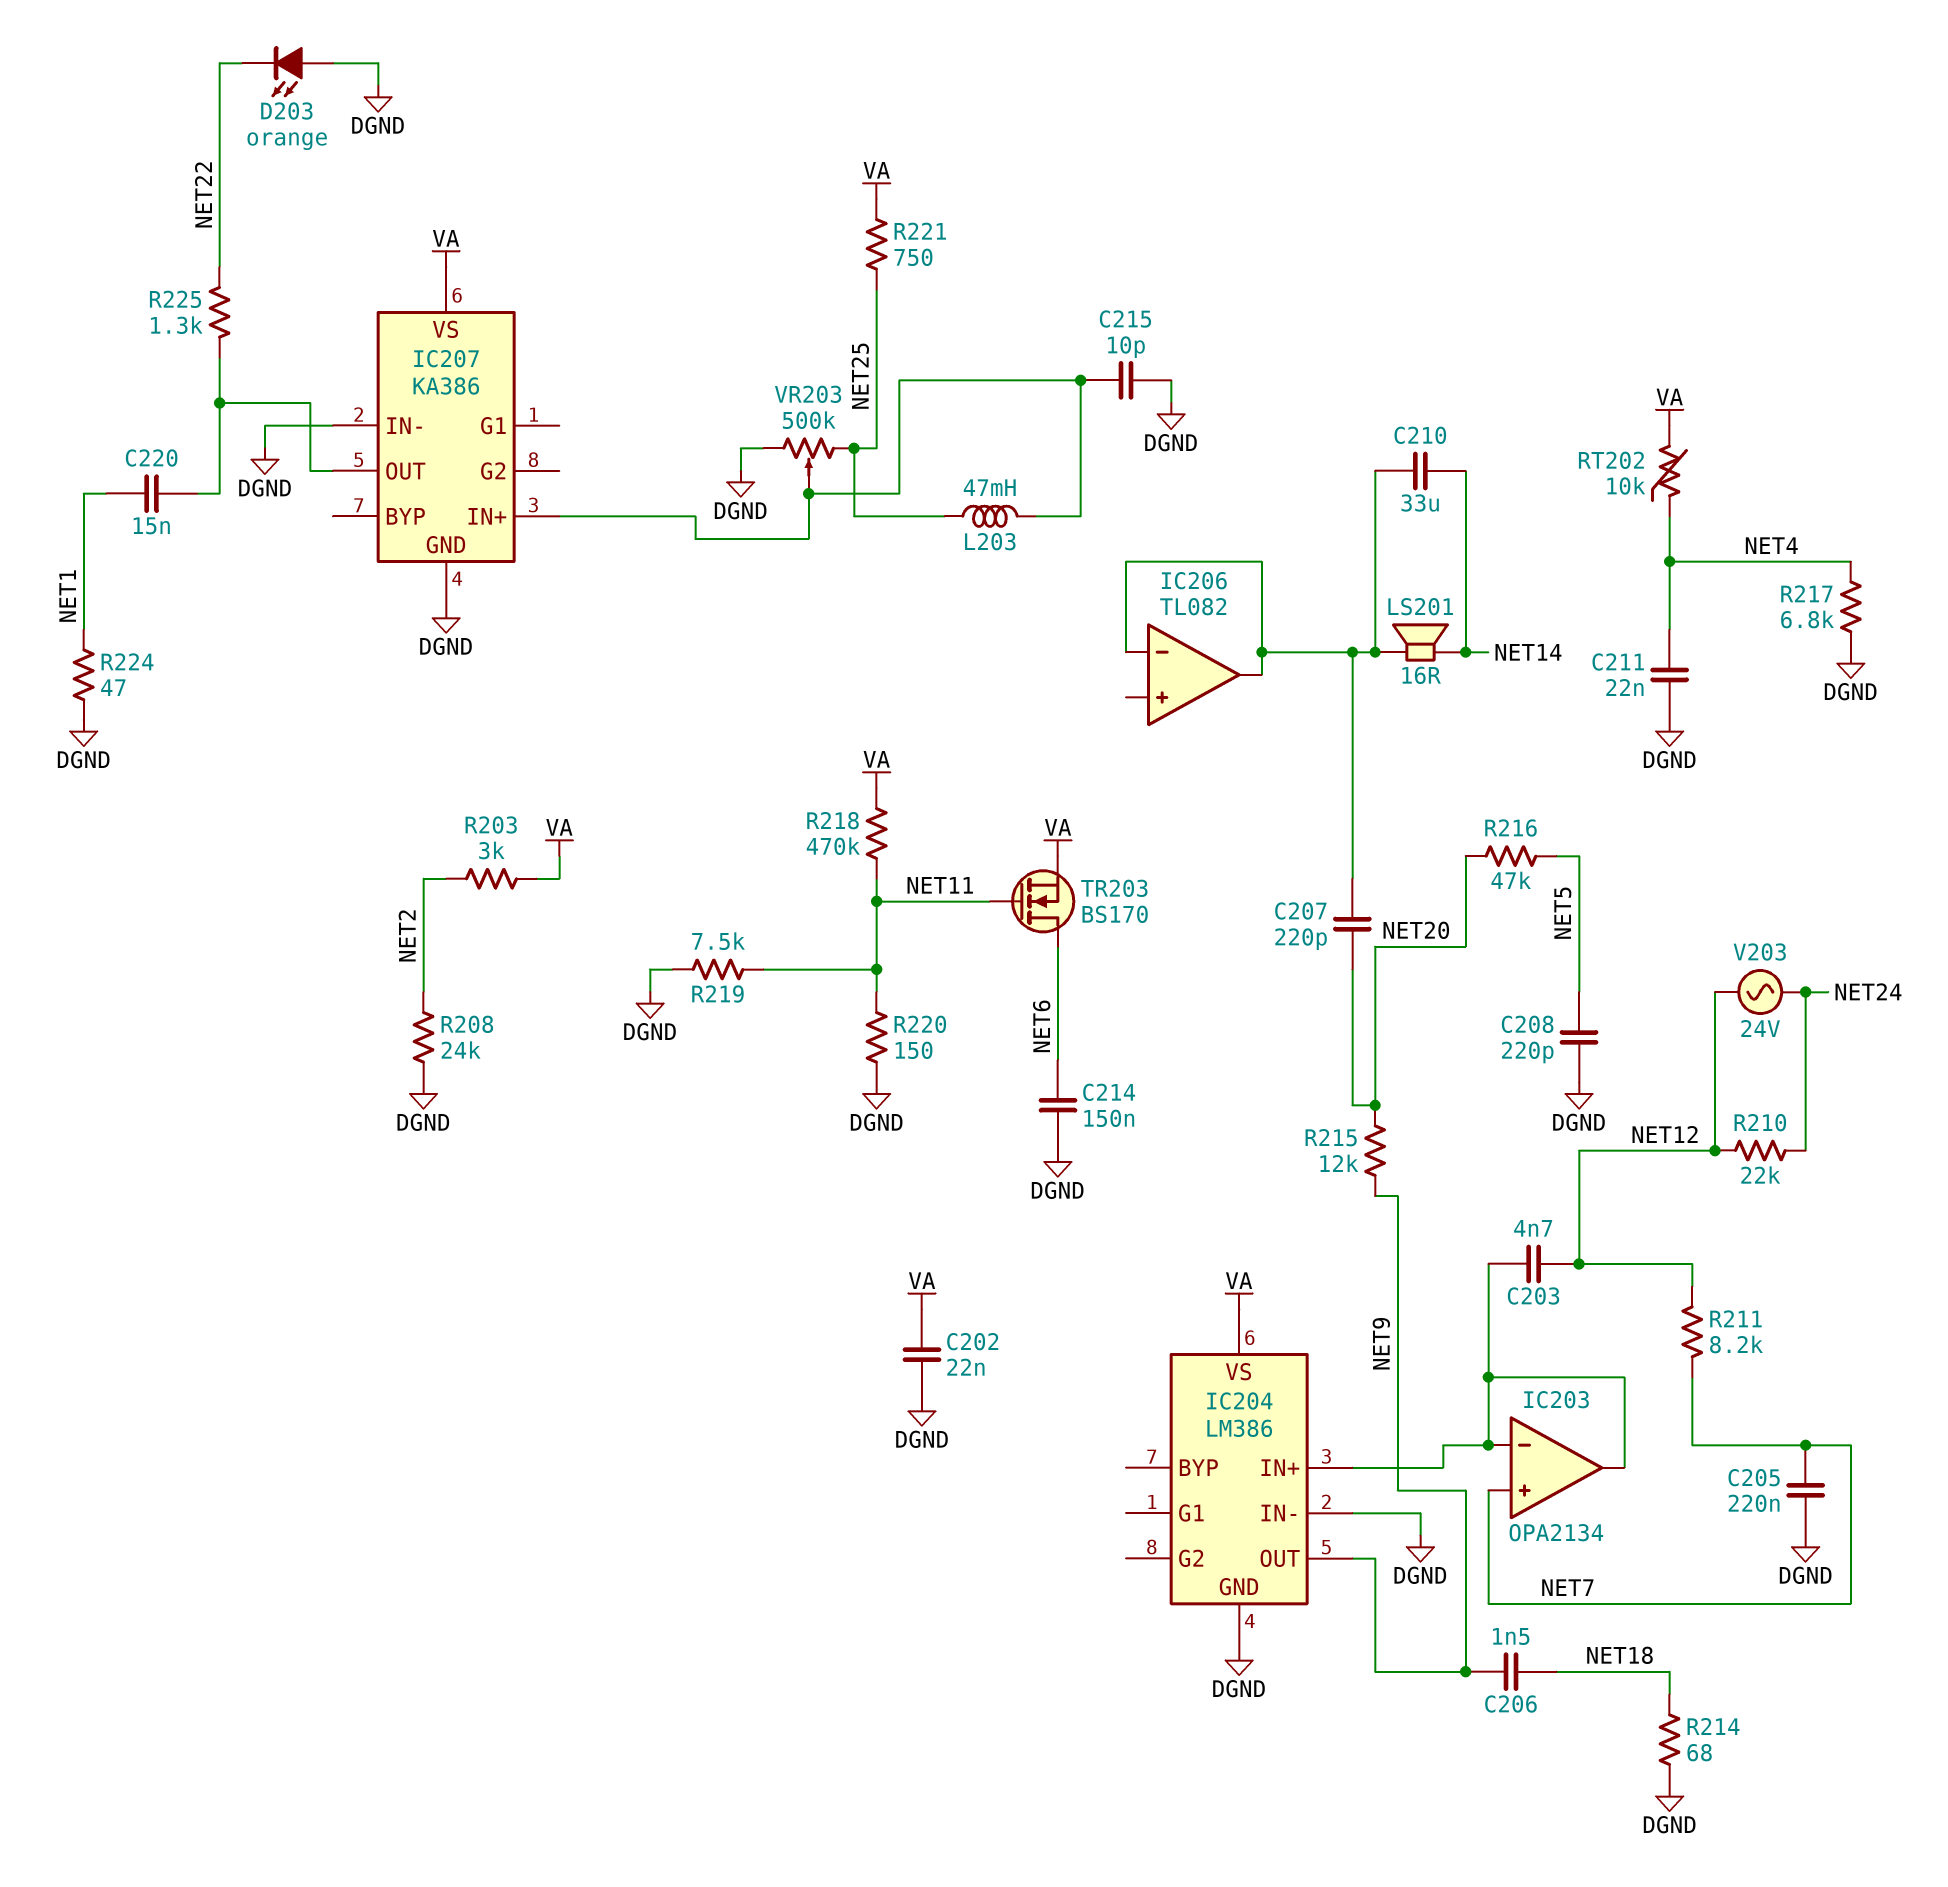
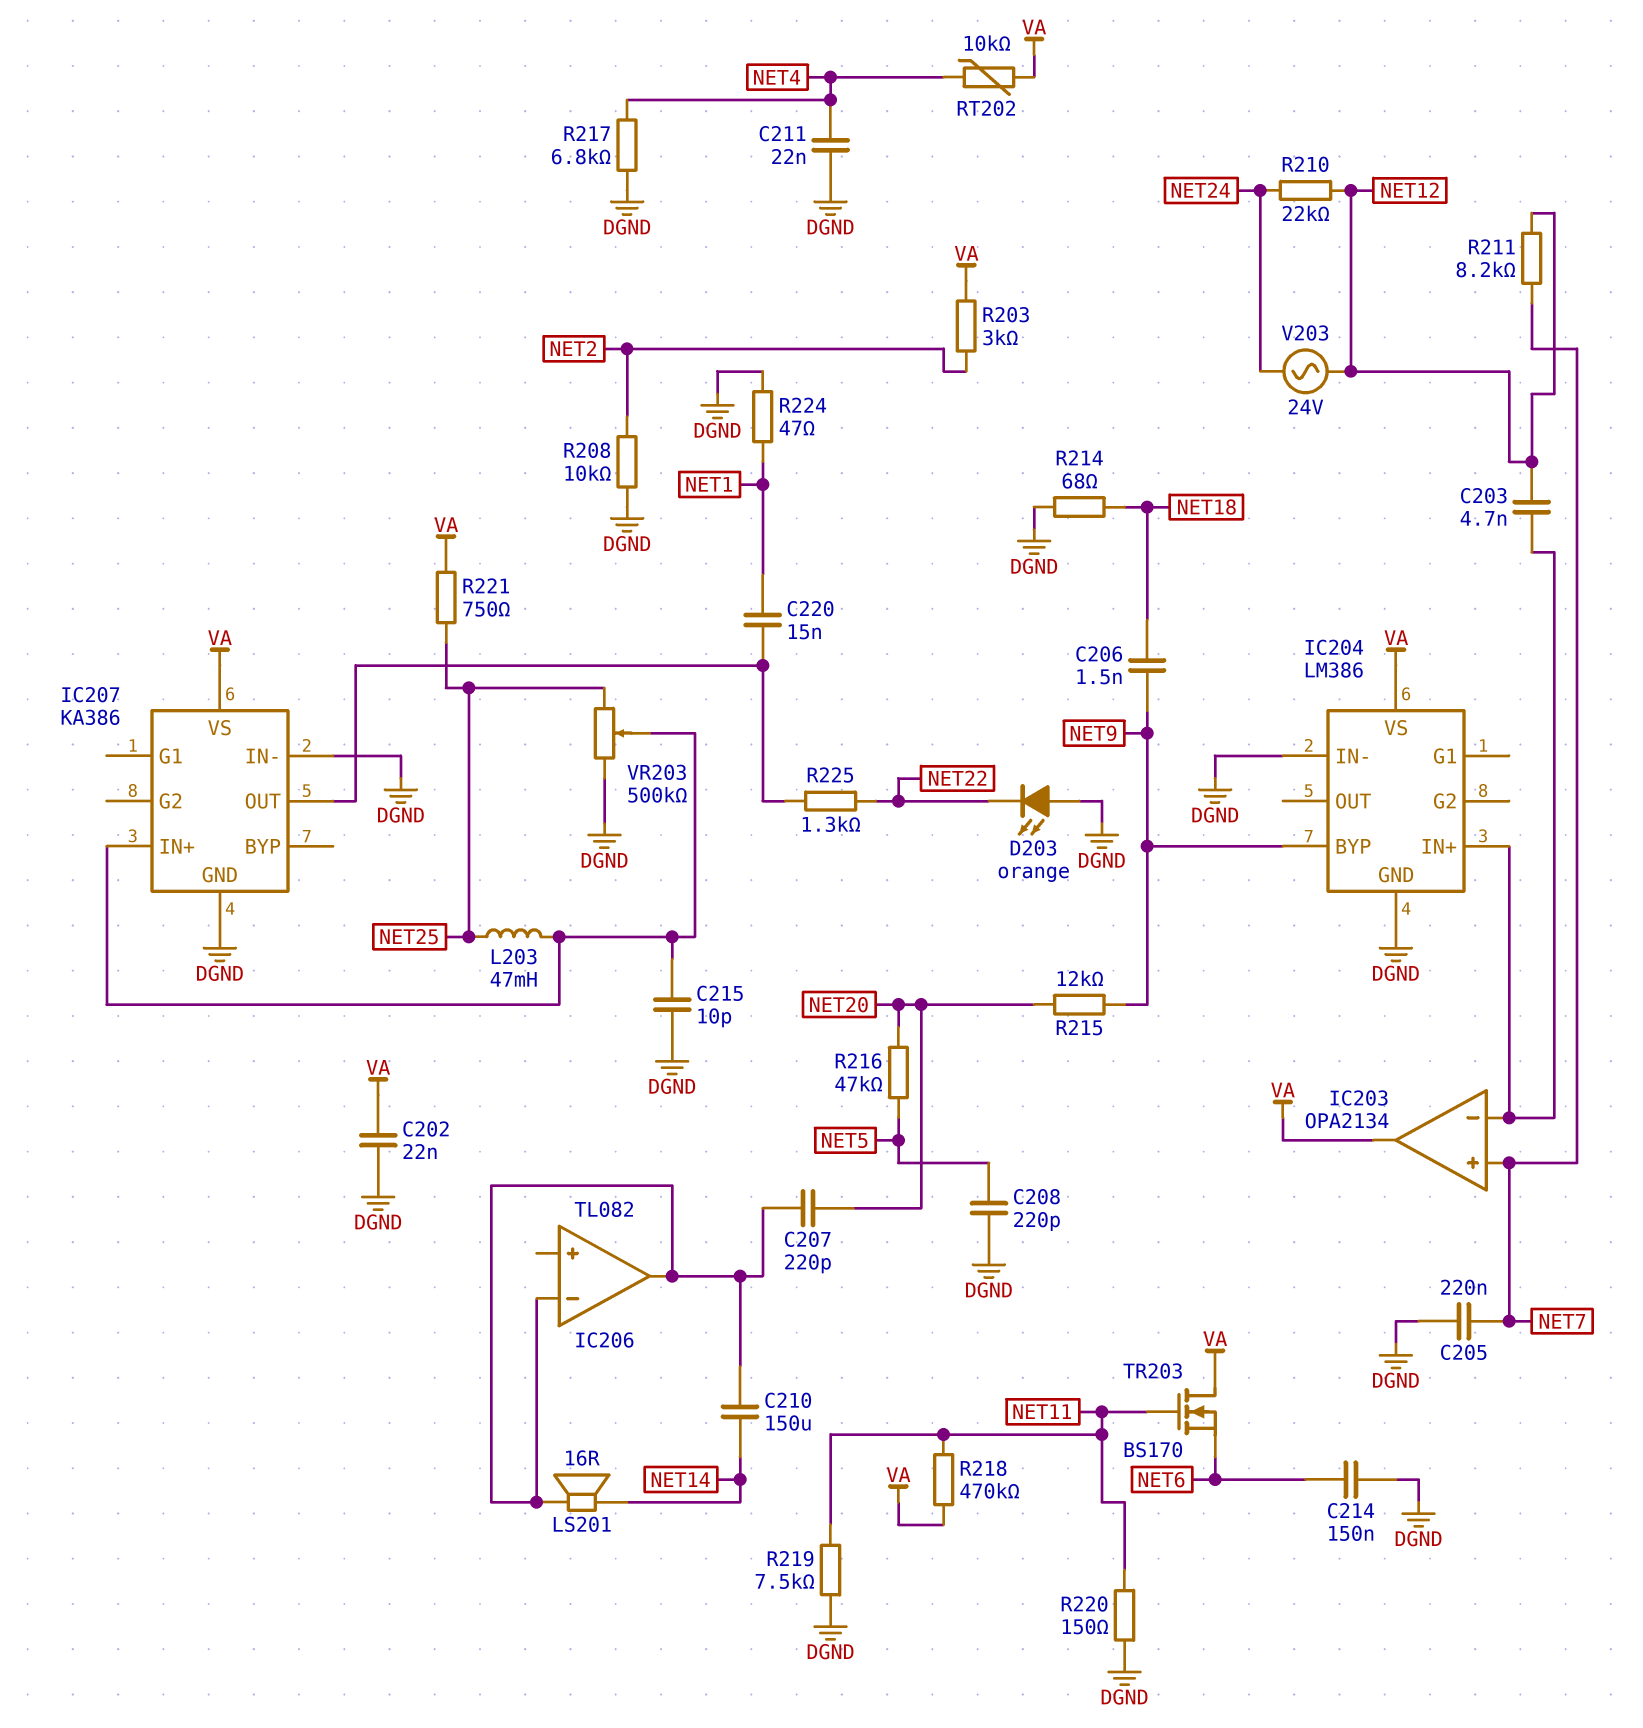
C210: 33uF (IC206/in-, NET14) -> 150uF (IC206/in-, NET14)
IC203 pin out: IC203/in- -> VA
IC204 pin BYP: none -> NET9
IC204 pin OUT: NET9 -> none
R208: 24k (DGND, NET2) -> 10k (DGND, NET2)
TR203: NMOS BS170 (G NET11, D NET6, S VA) -> NMOS BS170 (G NET11, D VA, S NET6)

